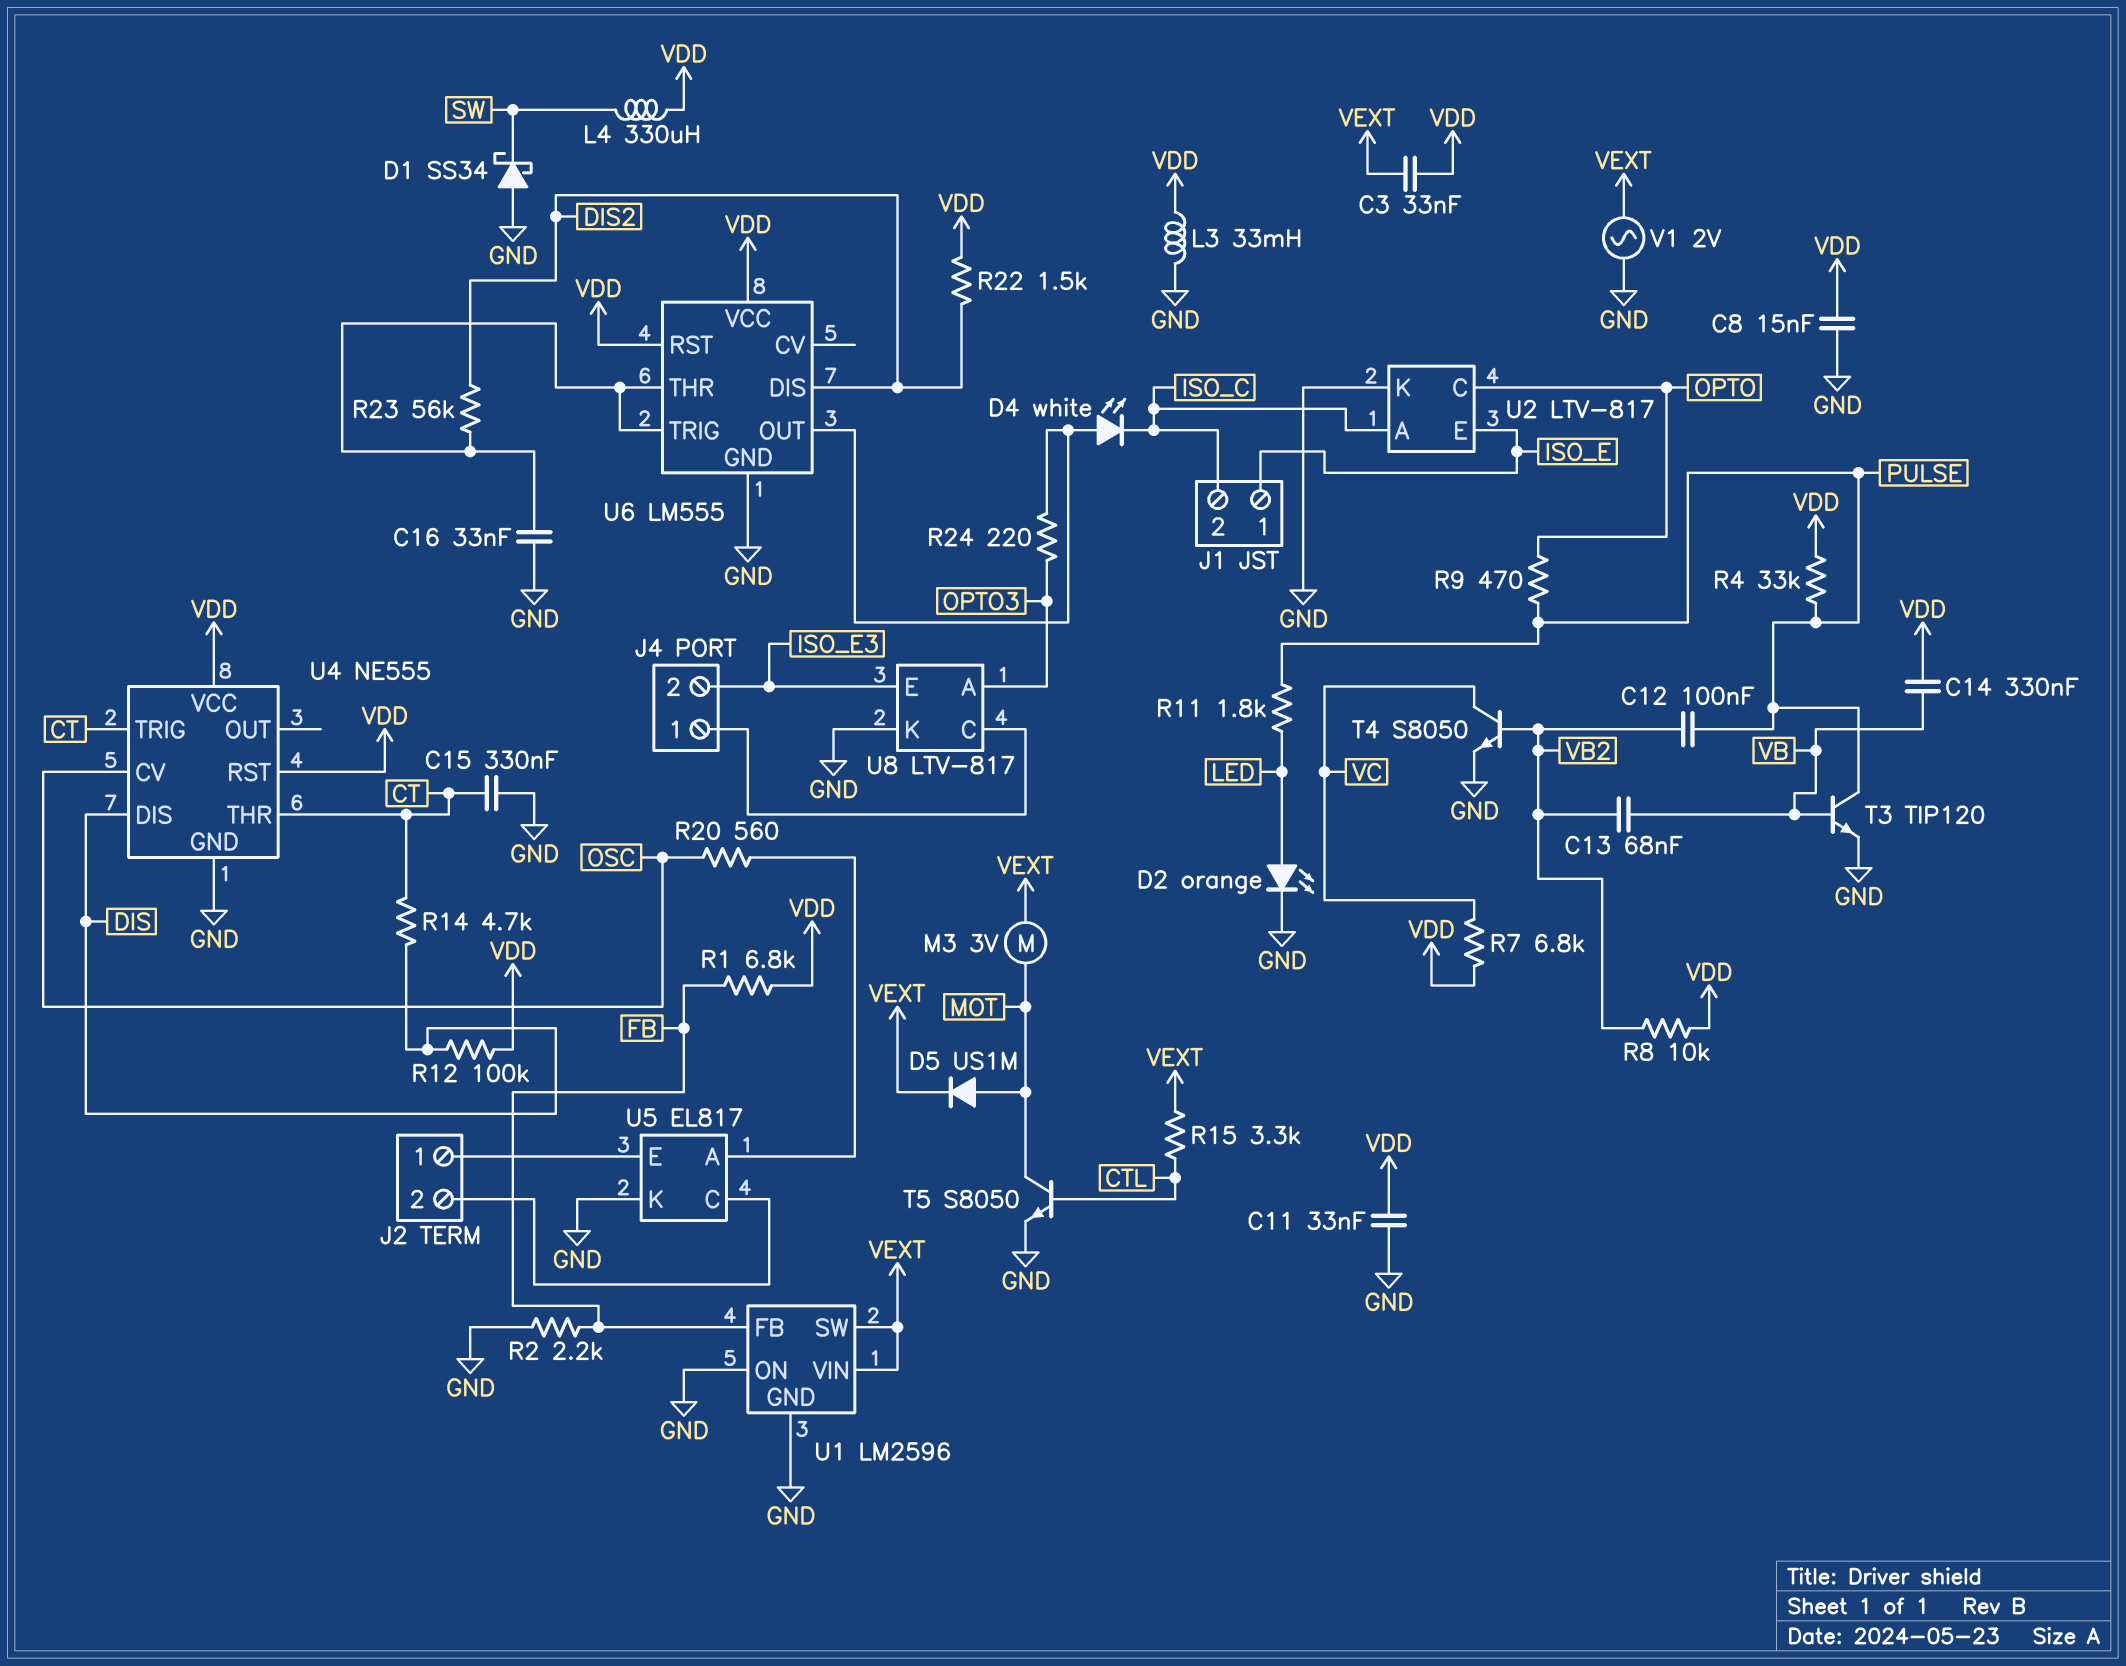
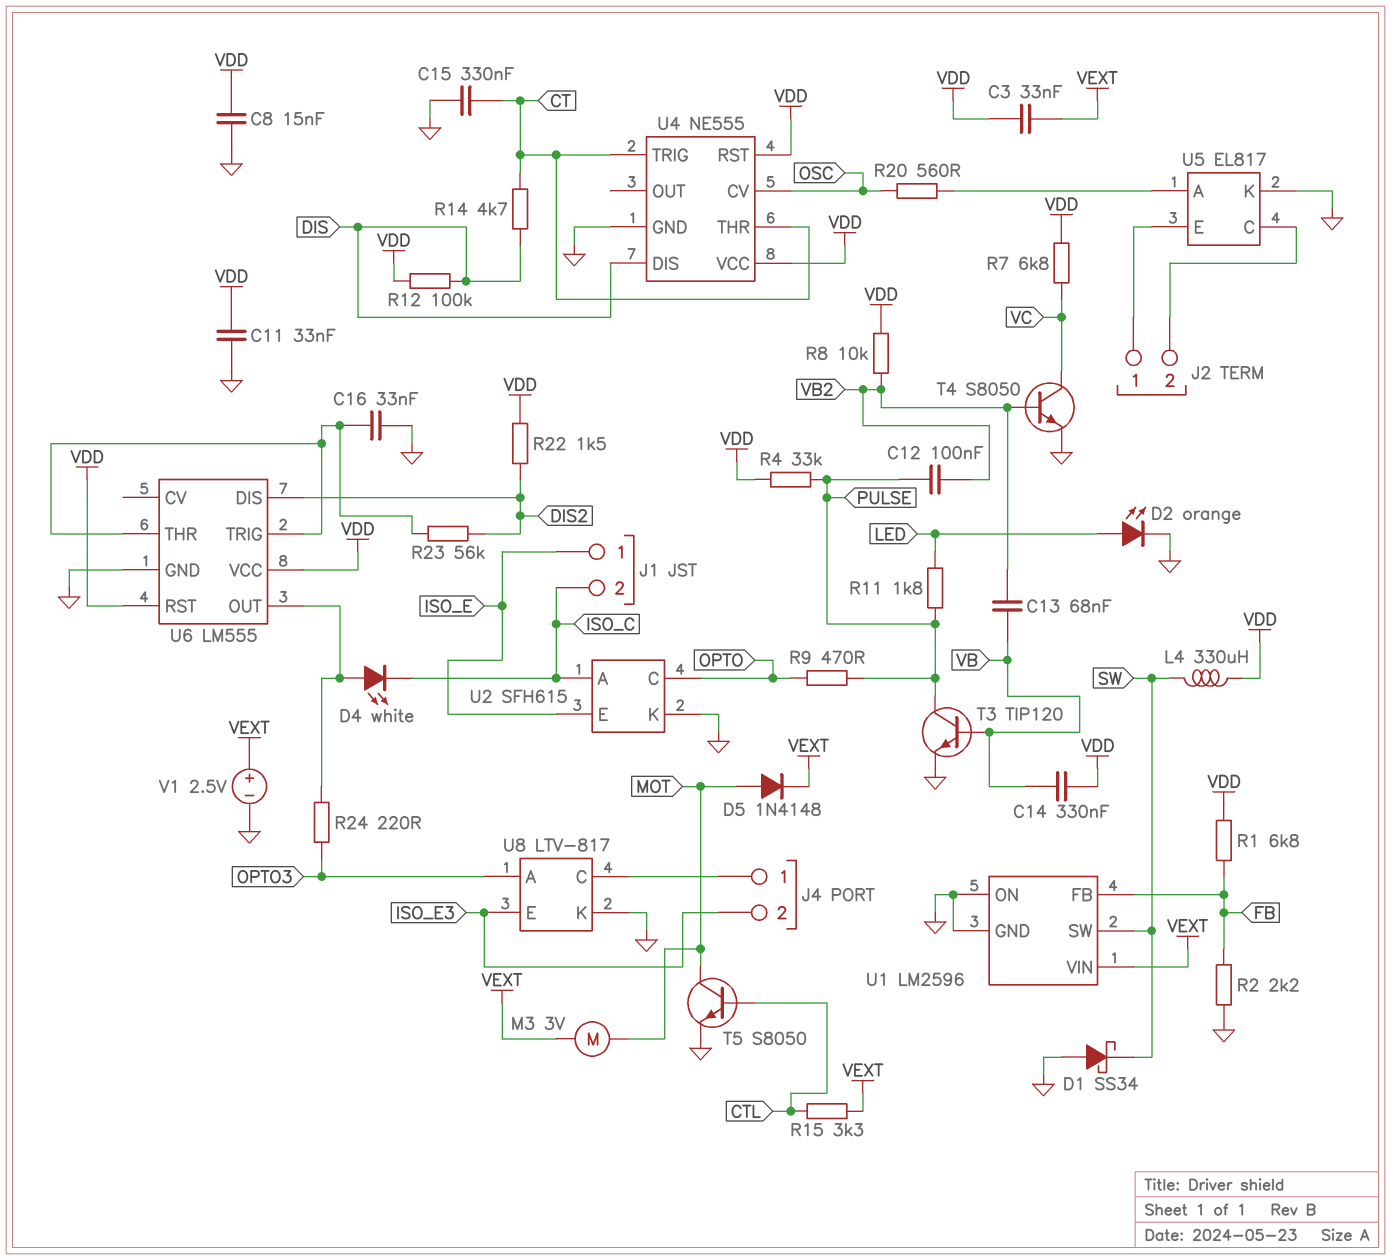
D5: diode US1M (A MOT, K VEXT) -> diode 1N4148 (A MOT, K VEXT)
L3: 33mH (GND, VDD) -> none
U1 pin SW: VEXT -> SW
U2: LTV-817 -> SFH615
V1: AC 2V (GND, VEXT) -> 2.5V (plus VEXT, minus GND)

